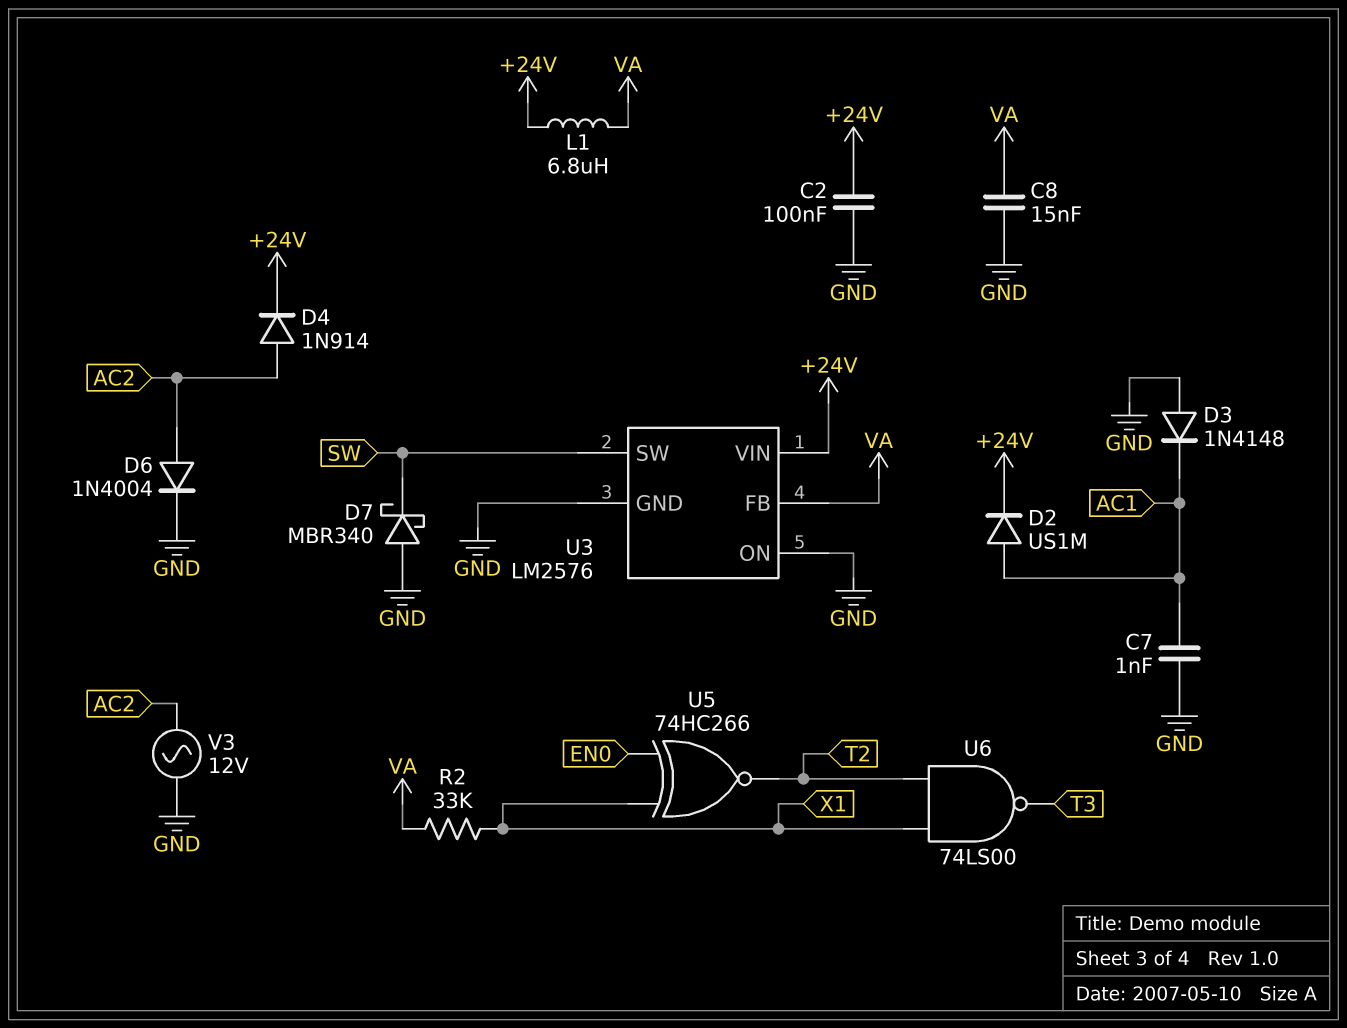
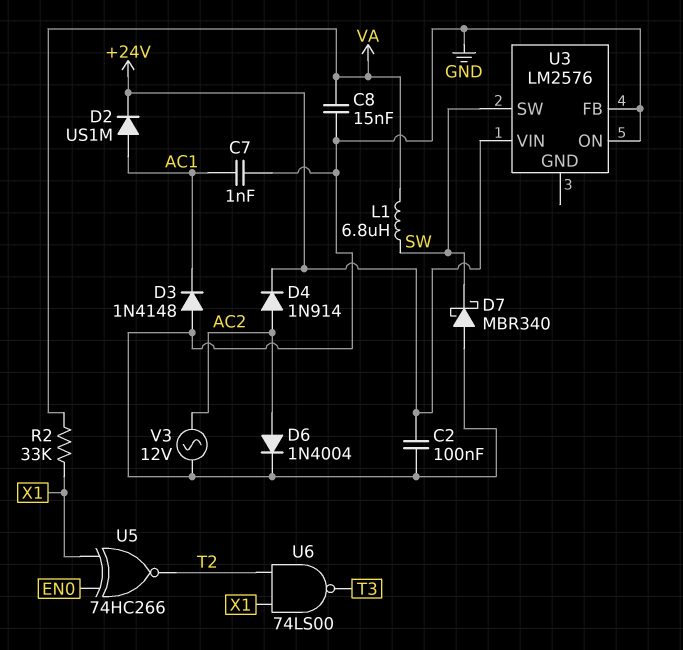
L1: 6.8uH (+24V, VA) -> 6.8uH (SW, VA)
U3 pin FB: VA -> GND
U3 pin GND: GND -> none

